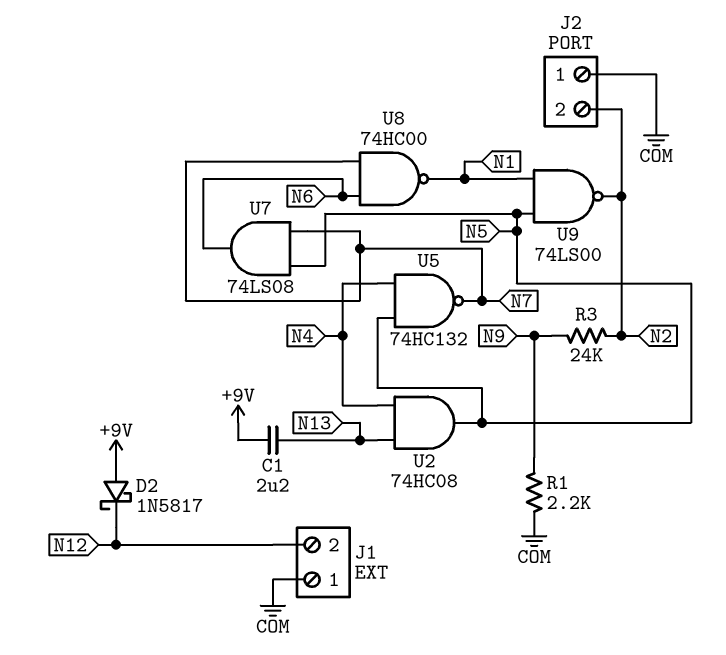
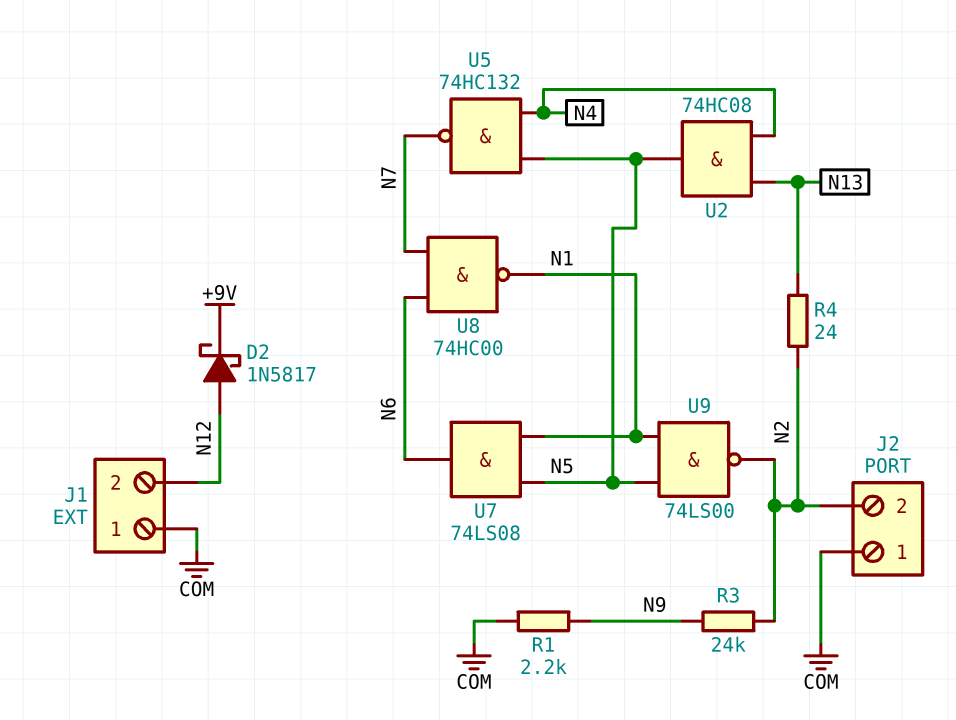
C1: 2.2uF (+9V, N13) -> none
D2: schottky 1N5817 (A +9V, K N12) -> schottky 1N5817 (A N12, K +9V)
R4: none -> 24 (N2, N13)
U7: AND 74LS08 (in N5, in N7, out N6) -> AND 74LS08 (in N1, in N5, out N6)

